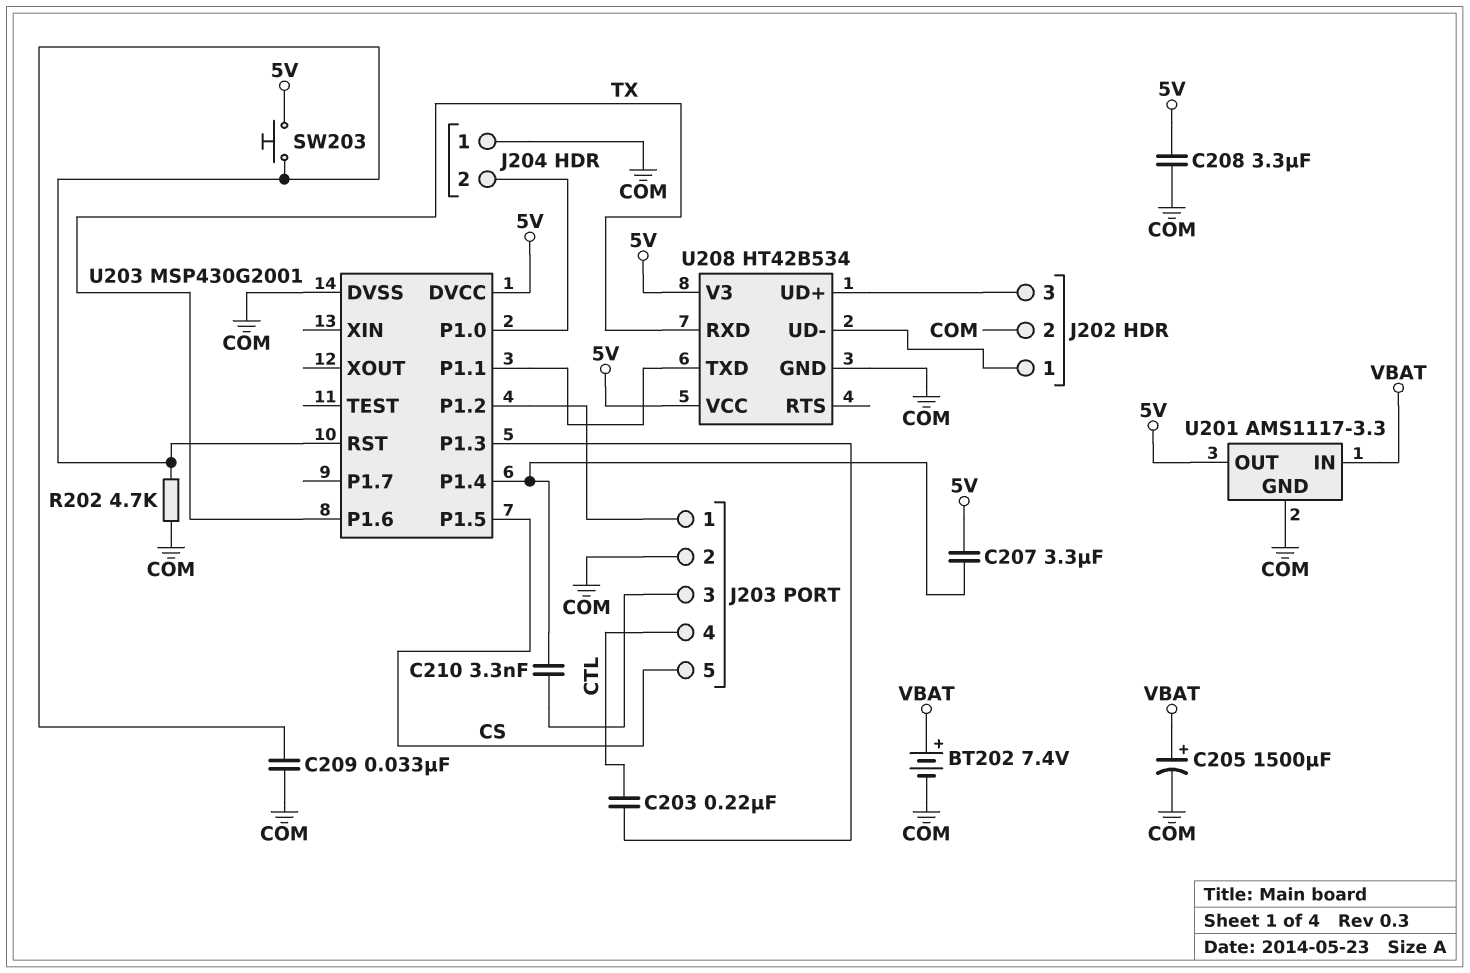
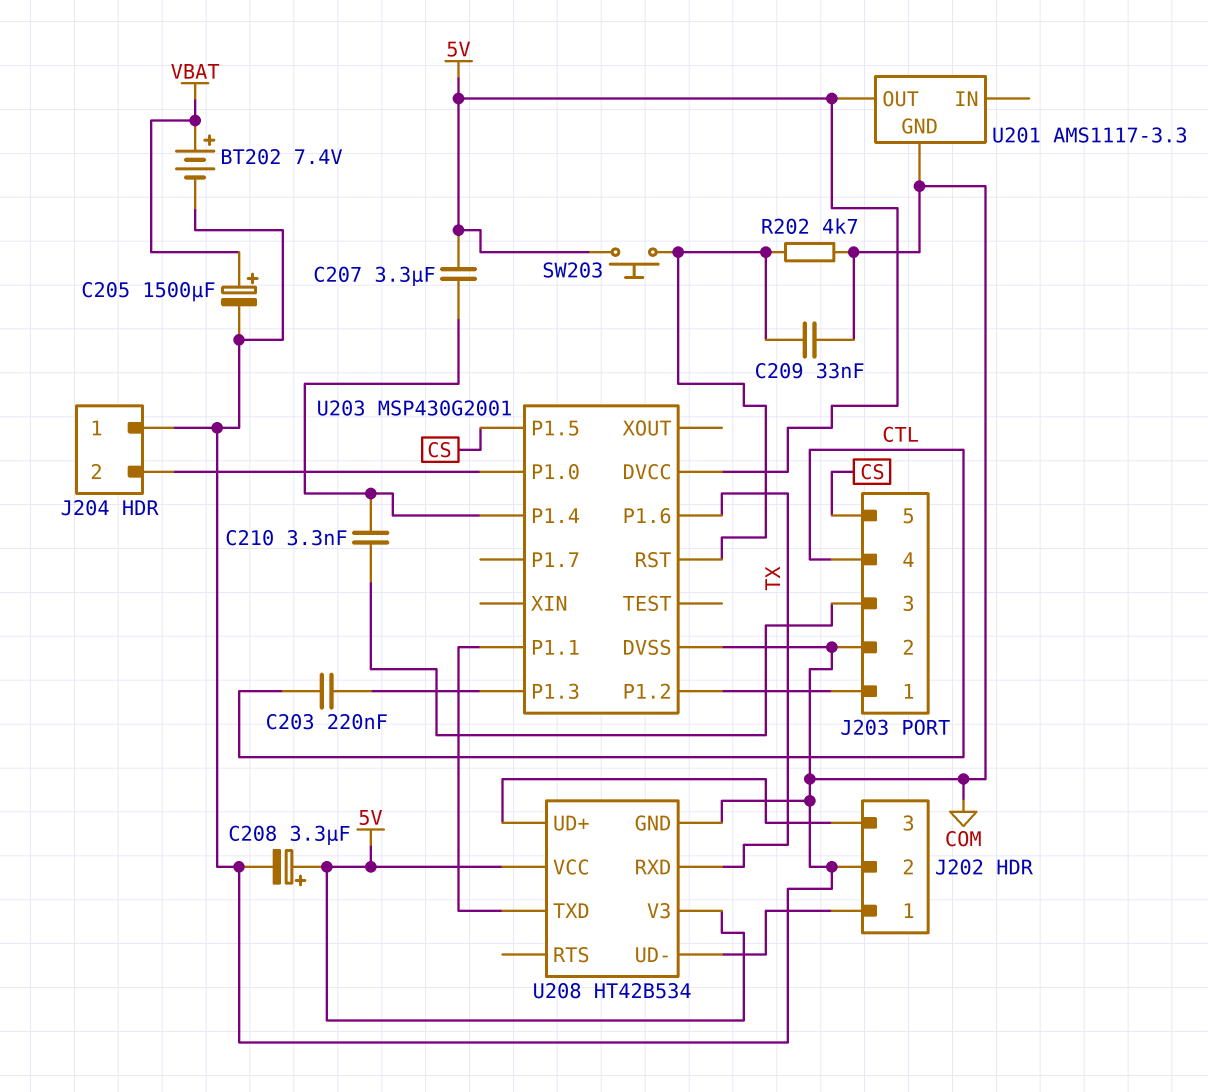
C208: 3.3uF (5V, COM) -> 3.3uF (plus 5V, minus COM)
U201 pin IN: VBAT -> none

